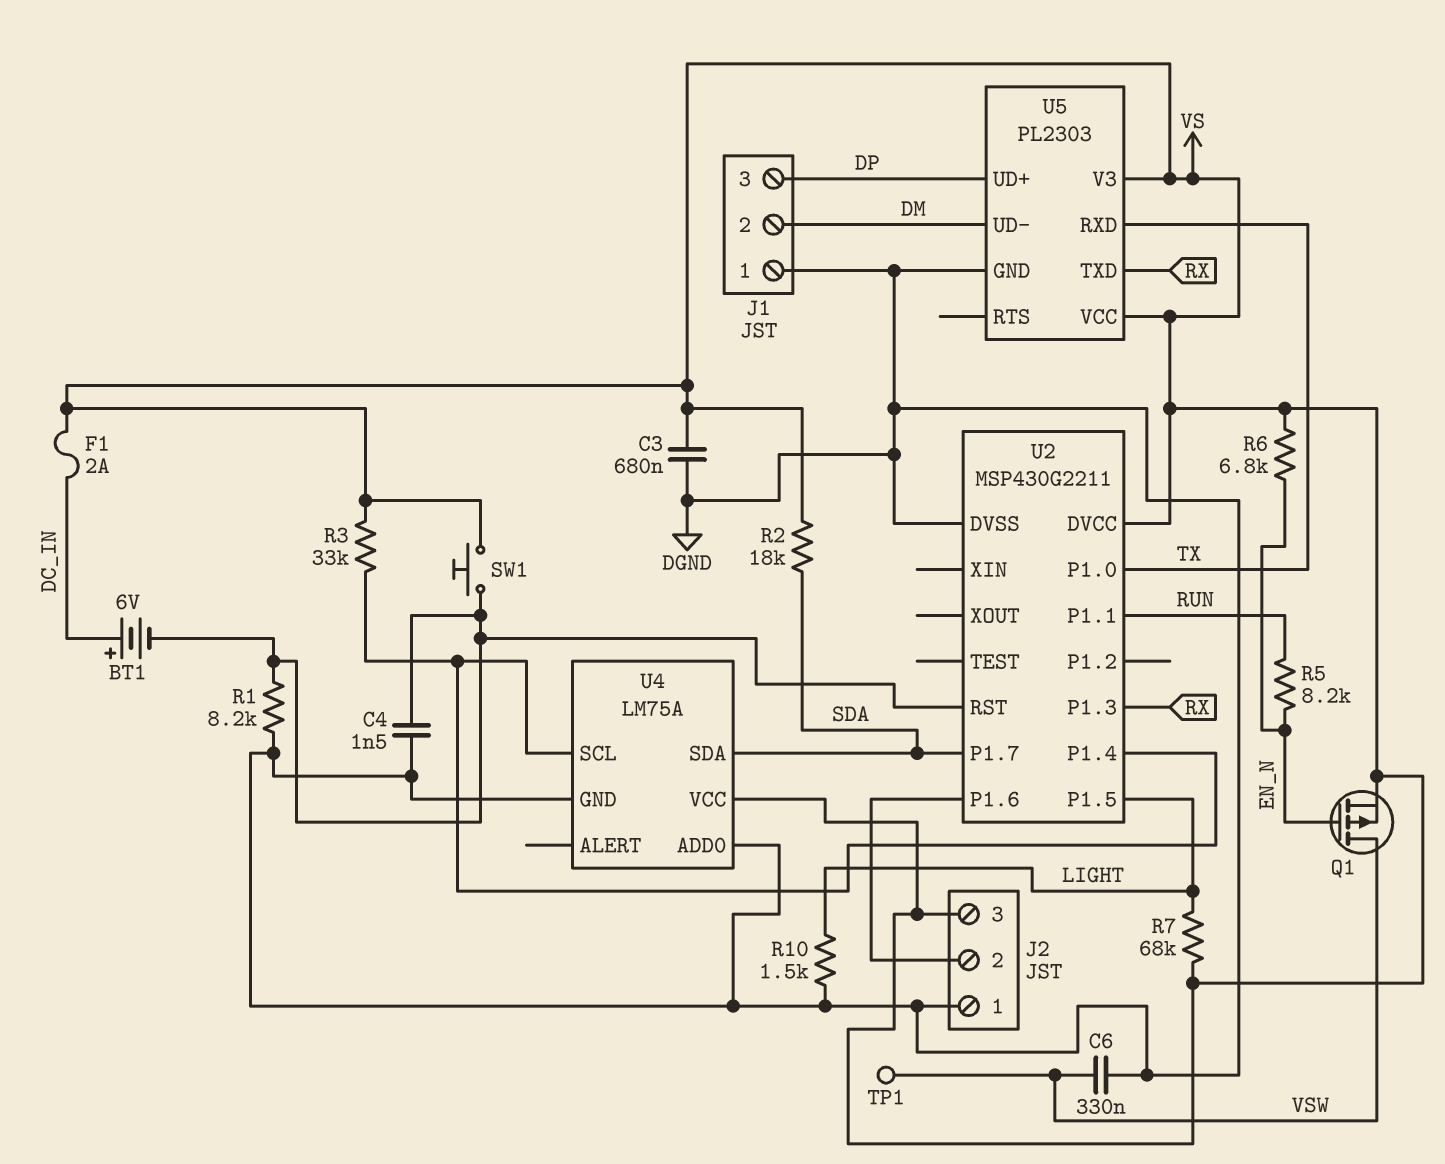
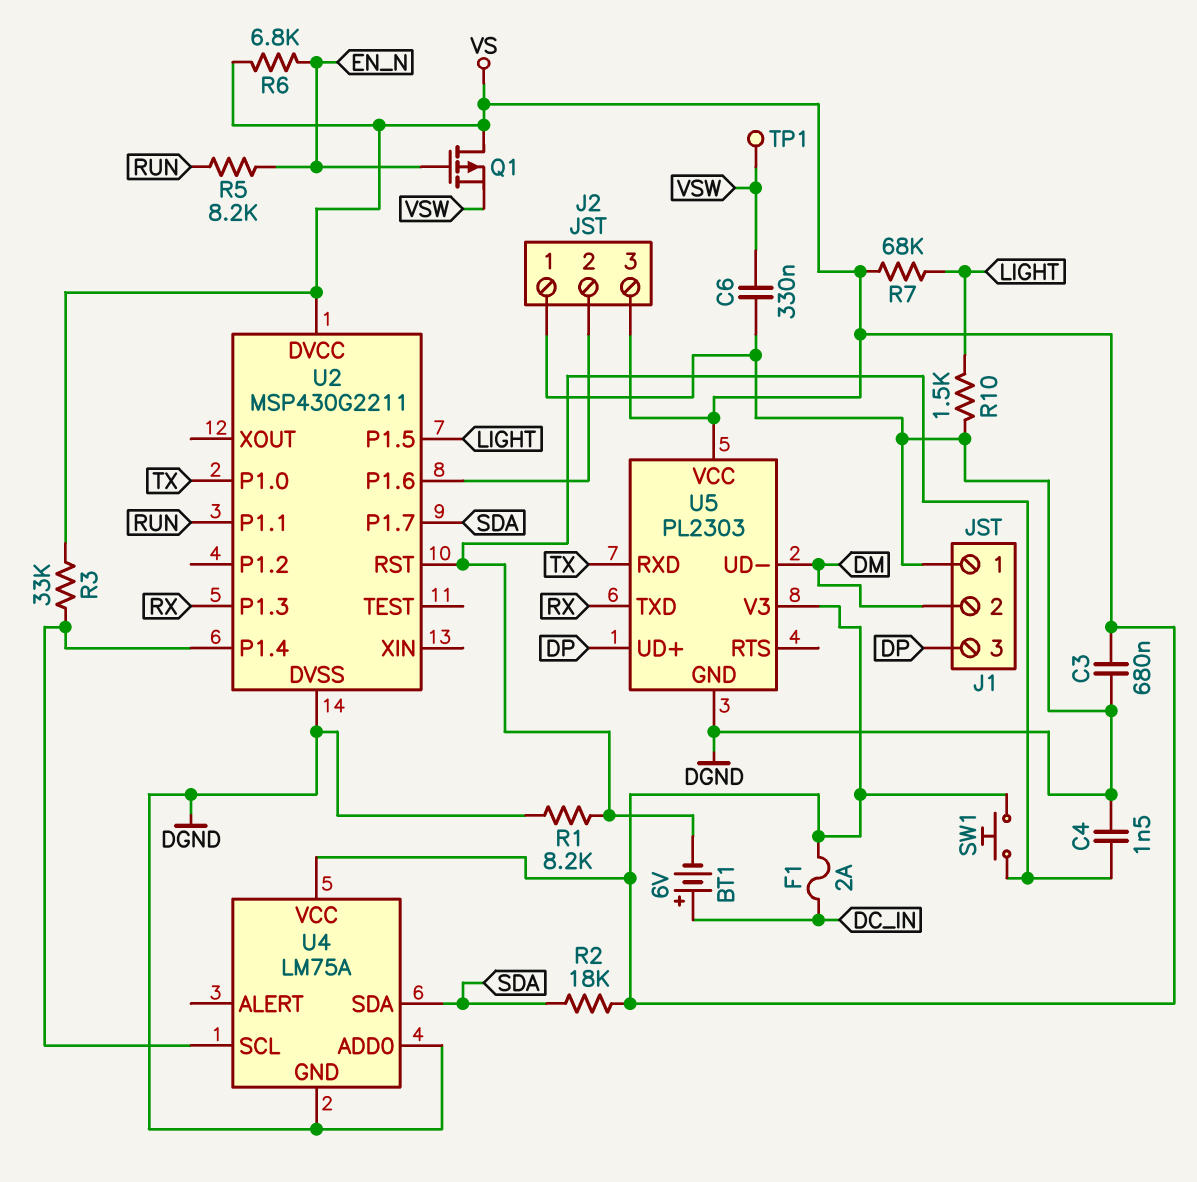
Q1: PMOS (G EN_N, D VSW, S VS) -> PMOS (G EN_N, D VS, S VSW)

